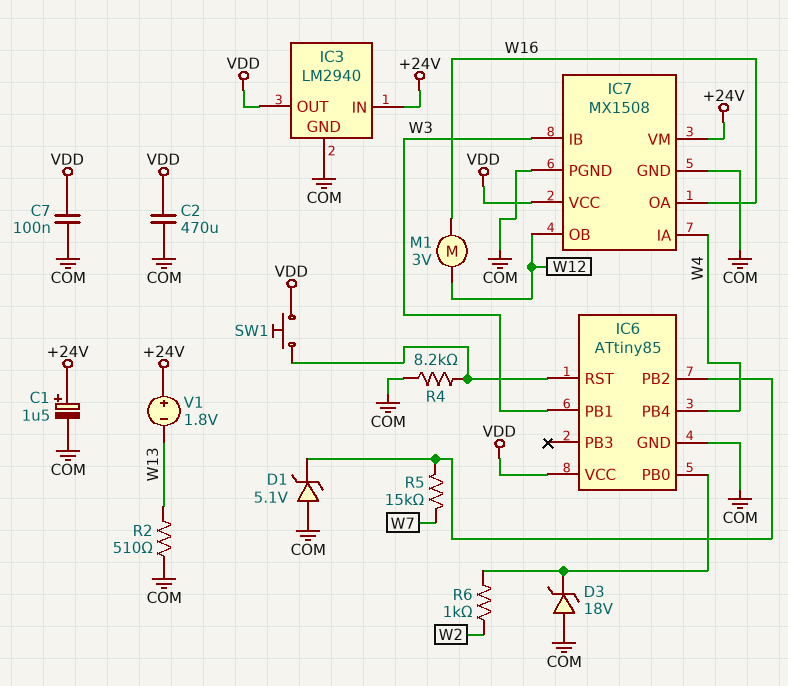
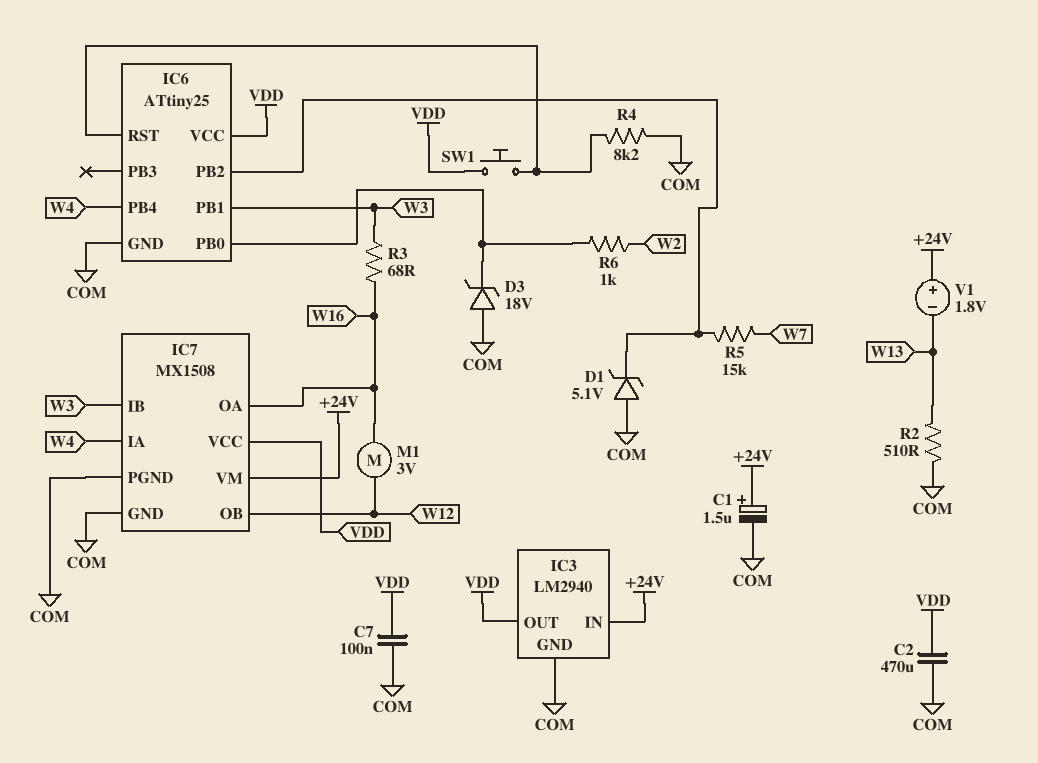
IC6: ATtiny85 -> ATtiny25
R3: none -> 68 (W3, W16)

